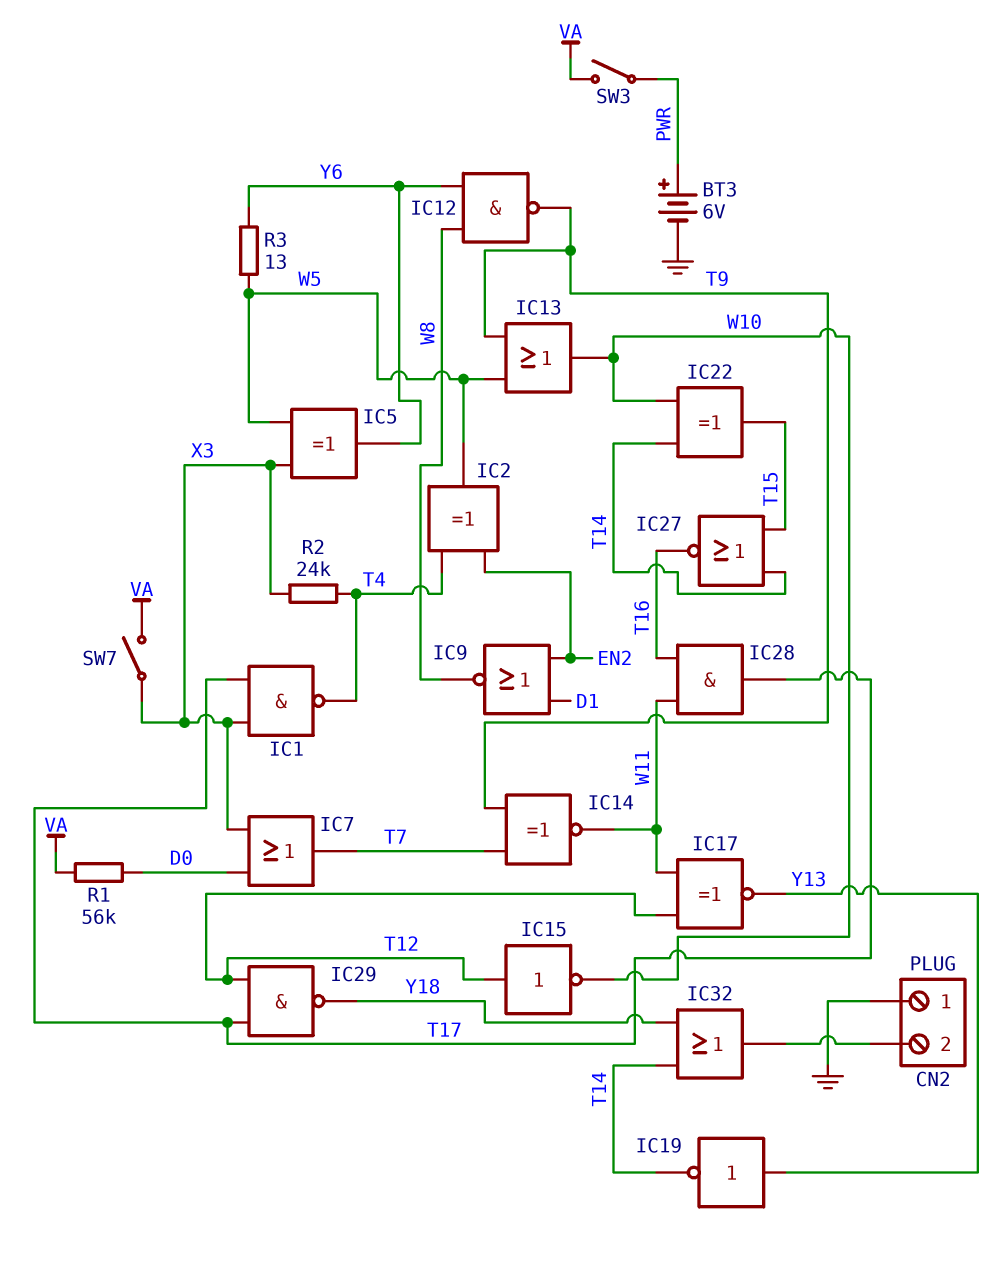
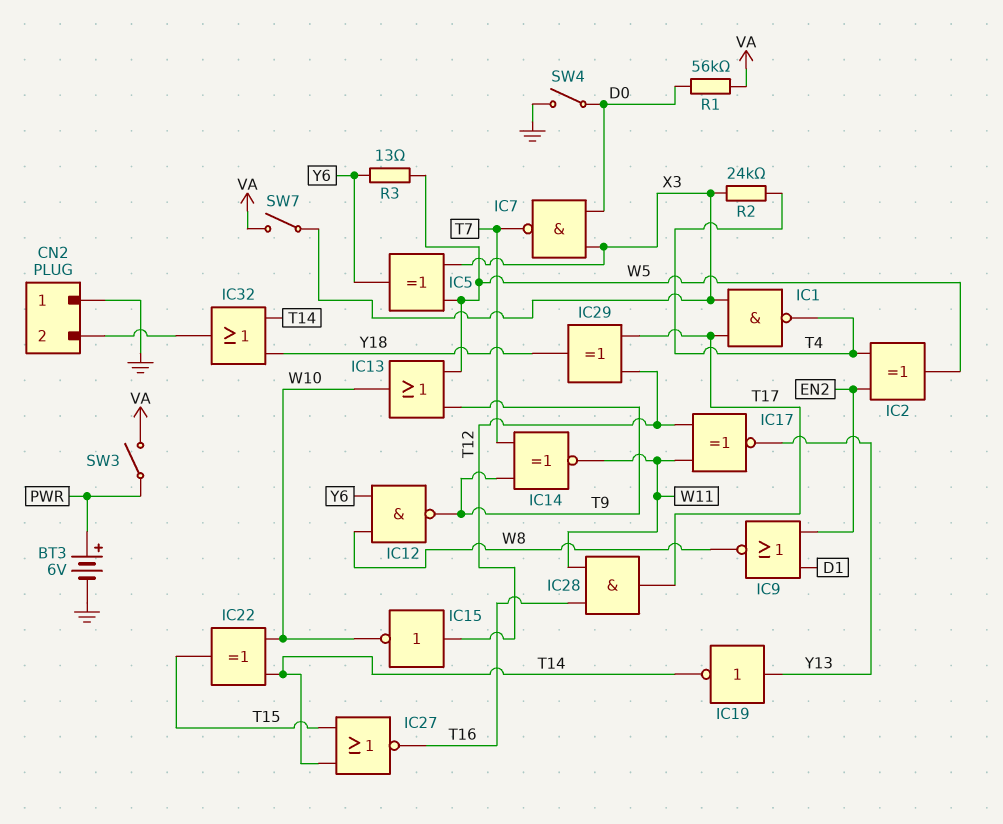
IC7: OR (in D0, in X3, out T7) -> NAND (in D0, in X3, out T7)
IC29: NAND (in T12, in T17, out Y18) -> XOR (in T12, in T17, out Y18)
SW4: none -> switch (D0, GND)

